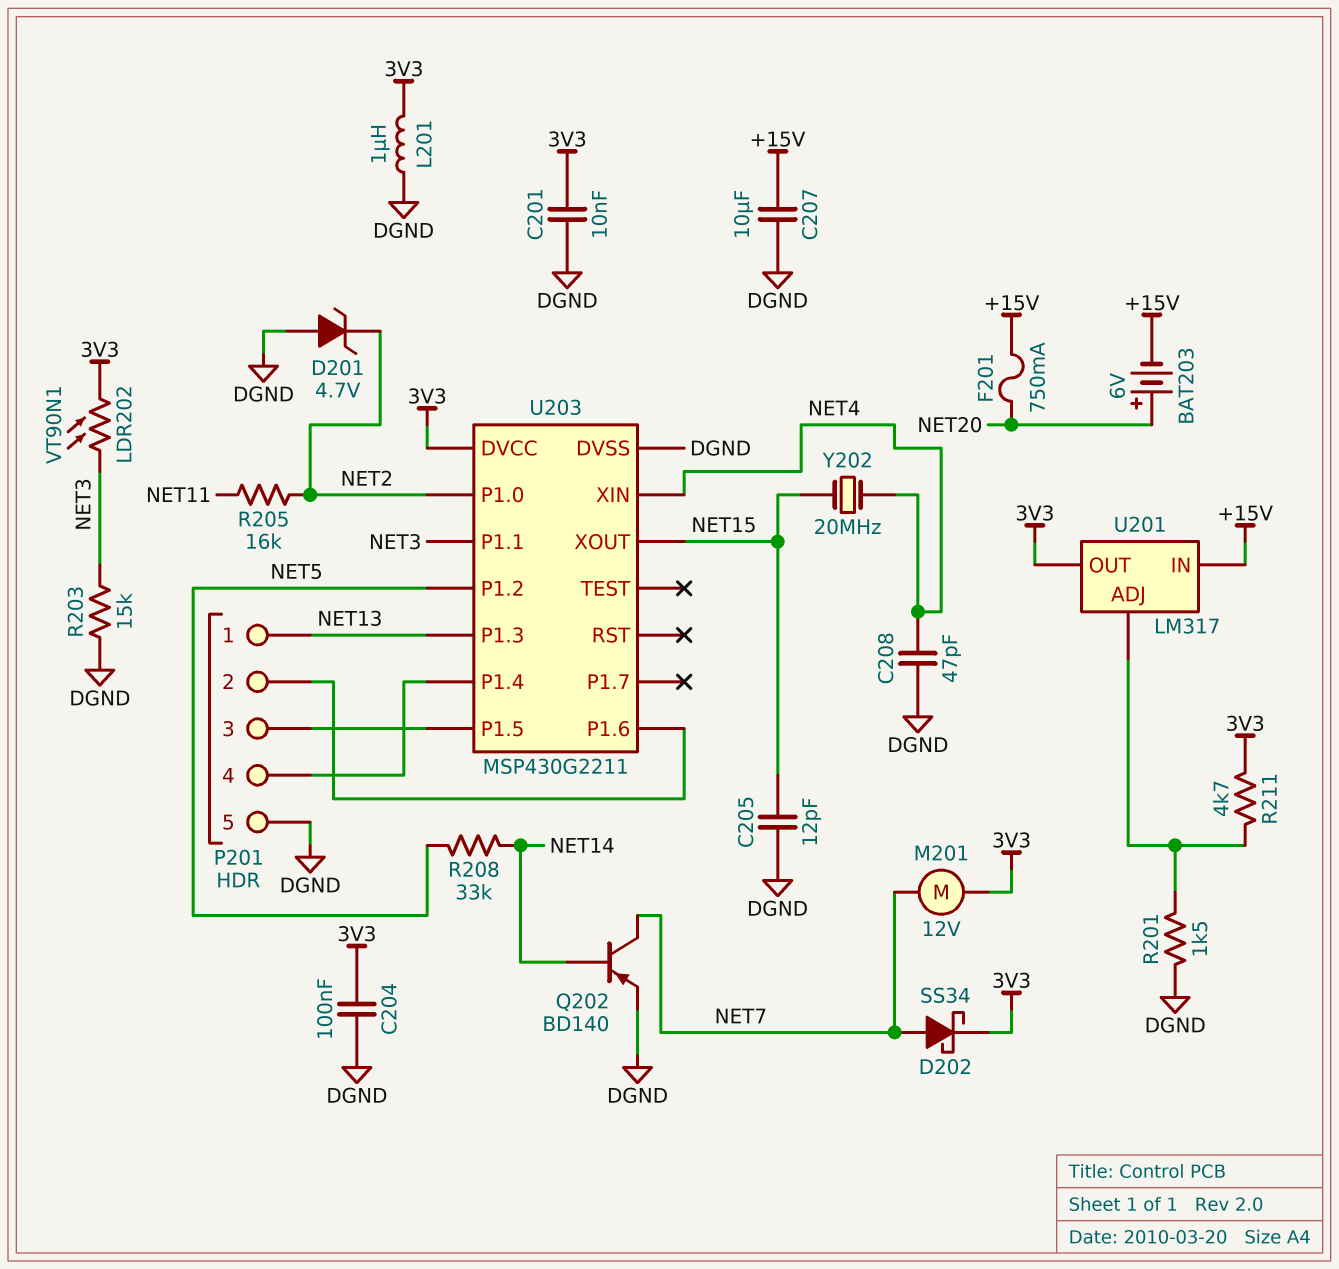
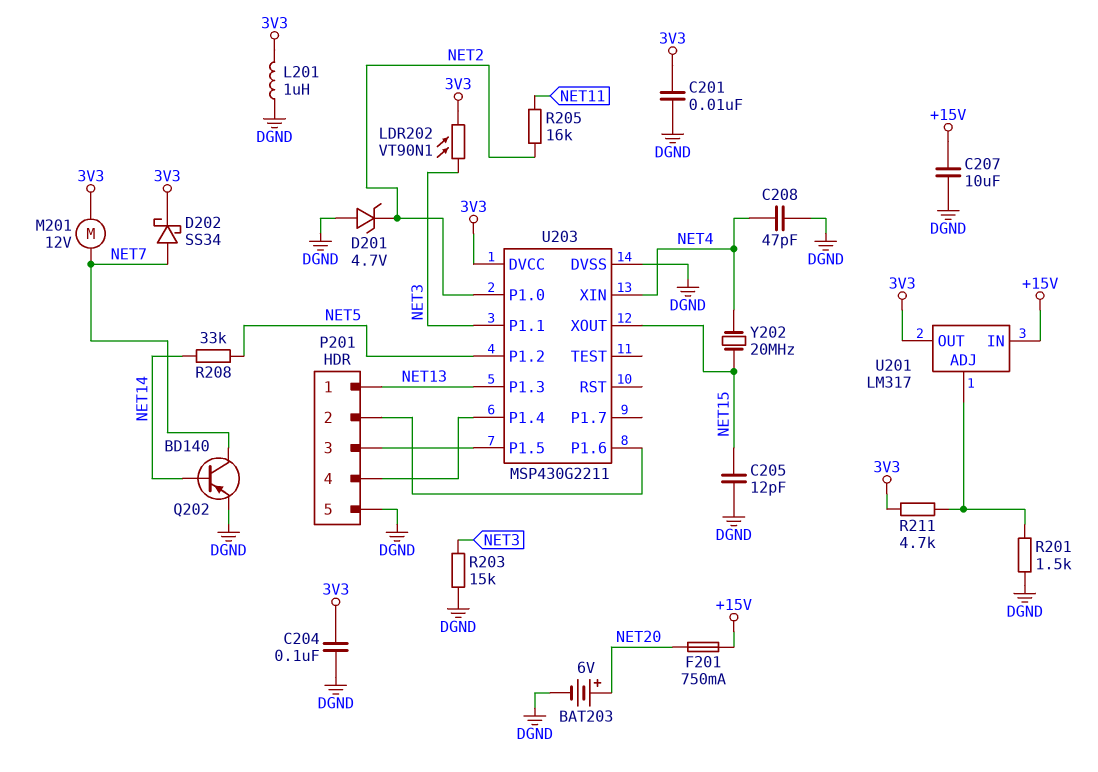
BAT203: 6V (plus NET20, minus +15V) -> 6V (plus NET20, minus DGND)

